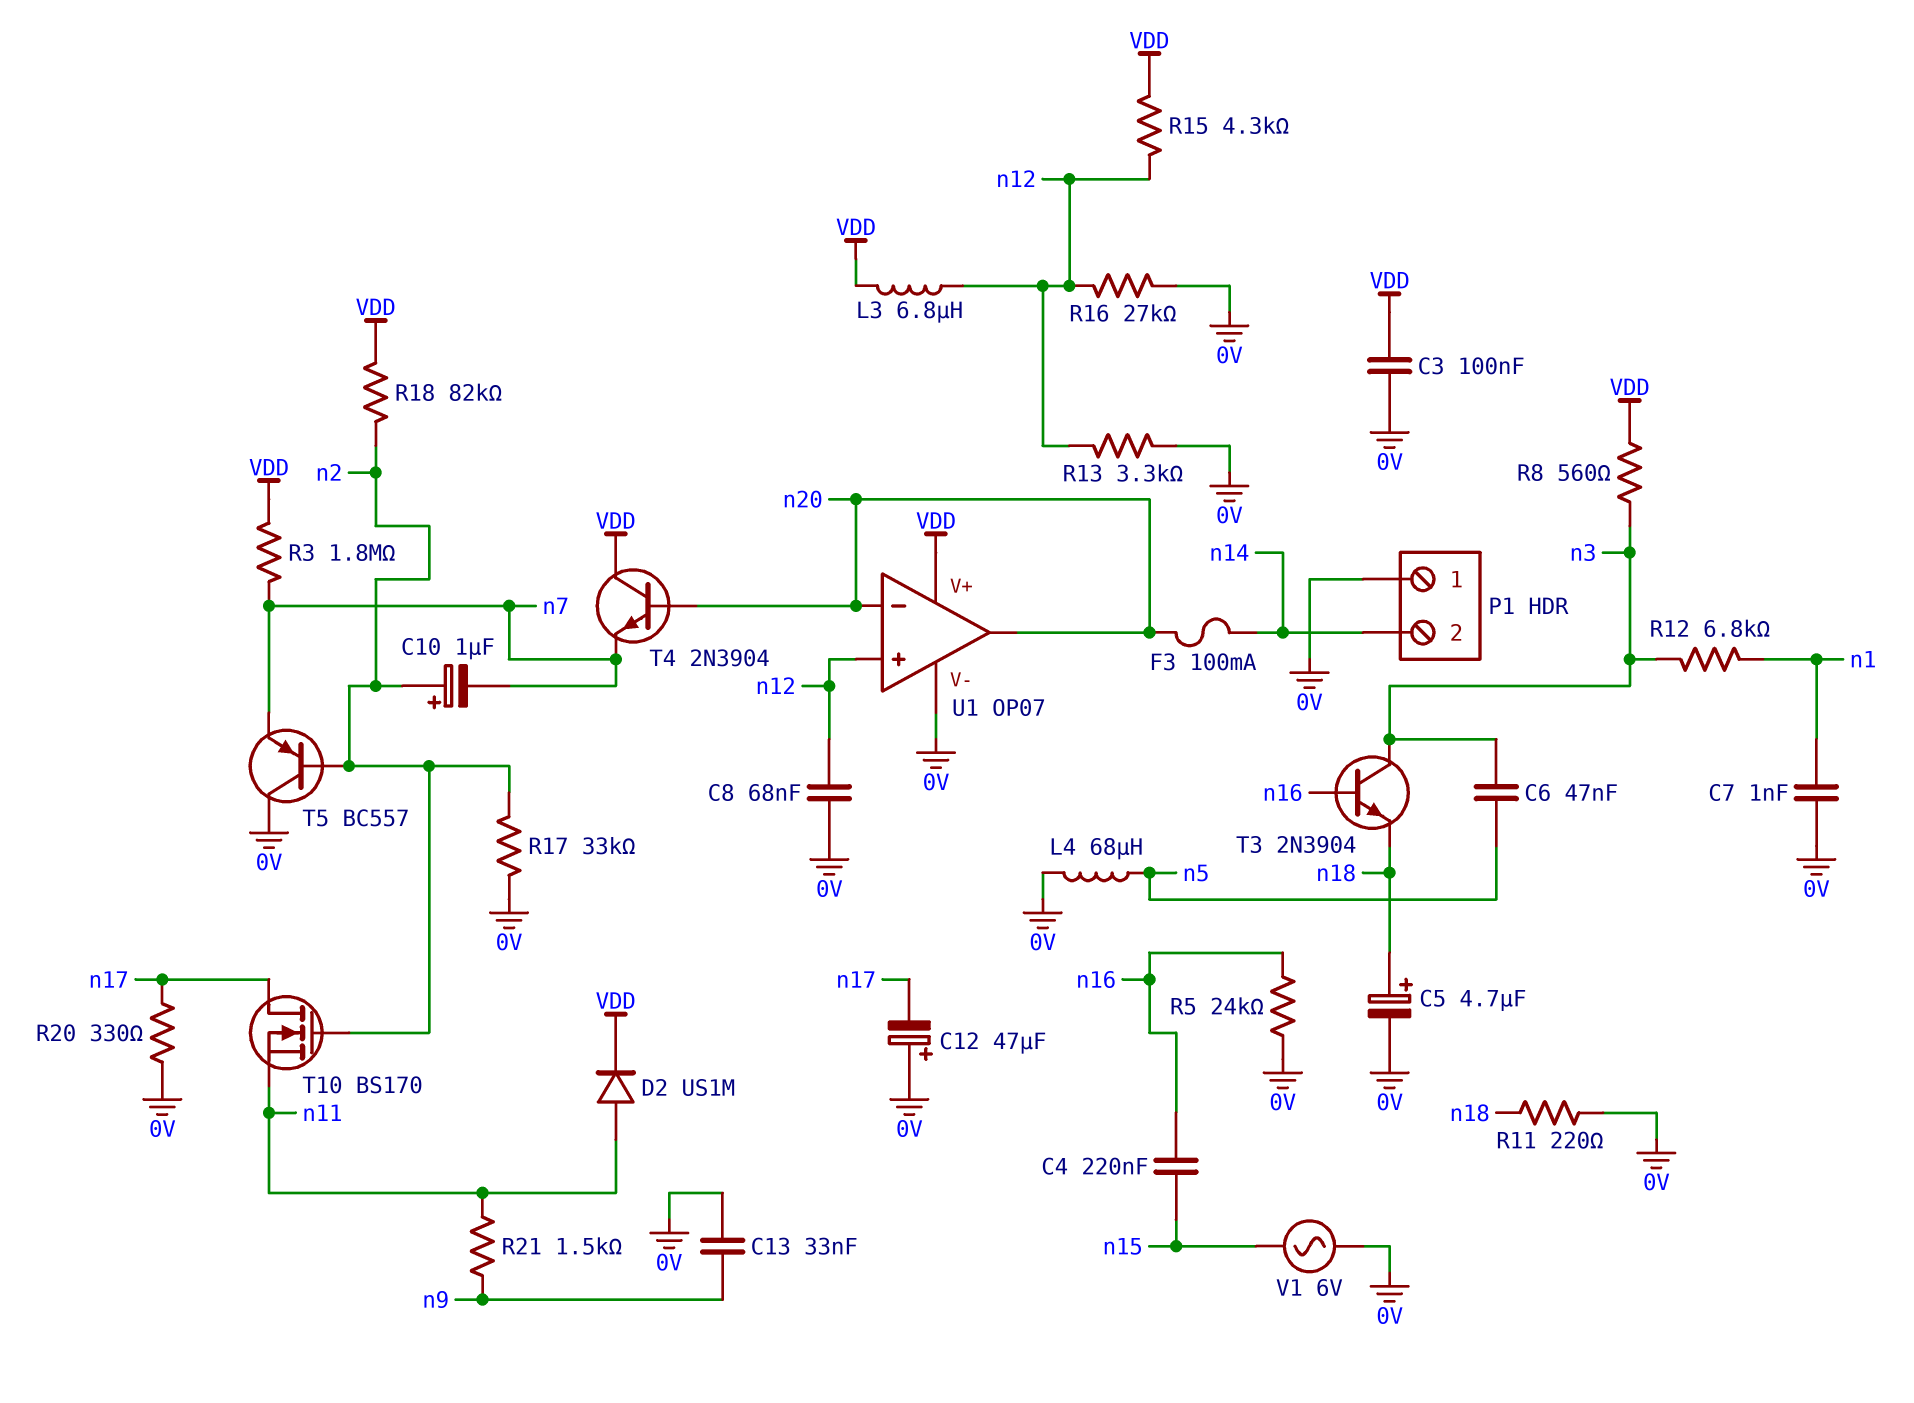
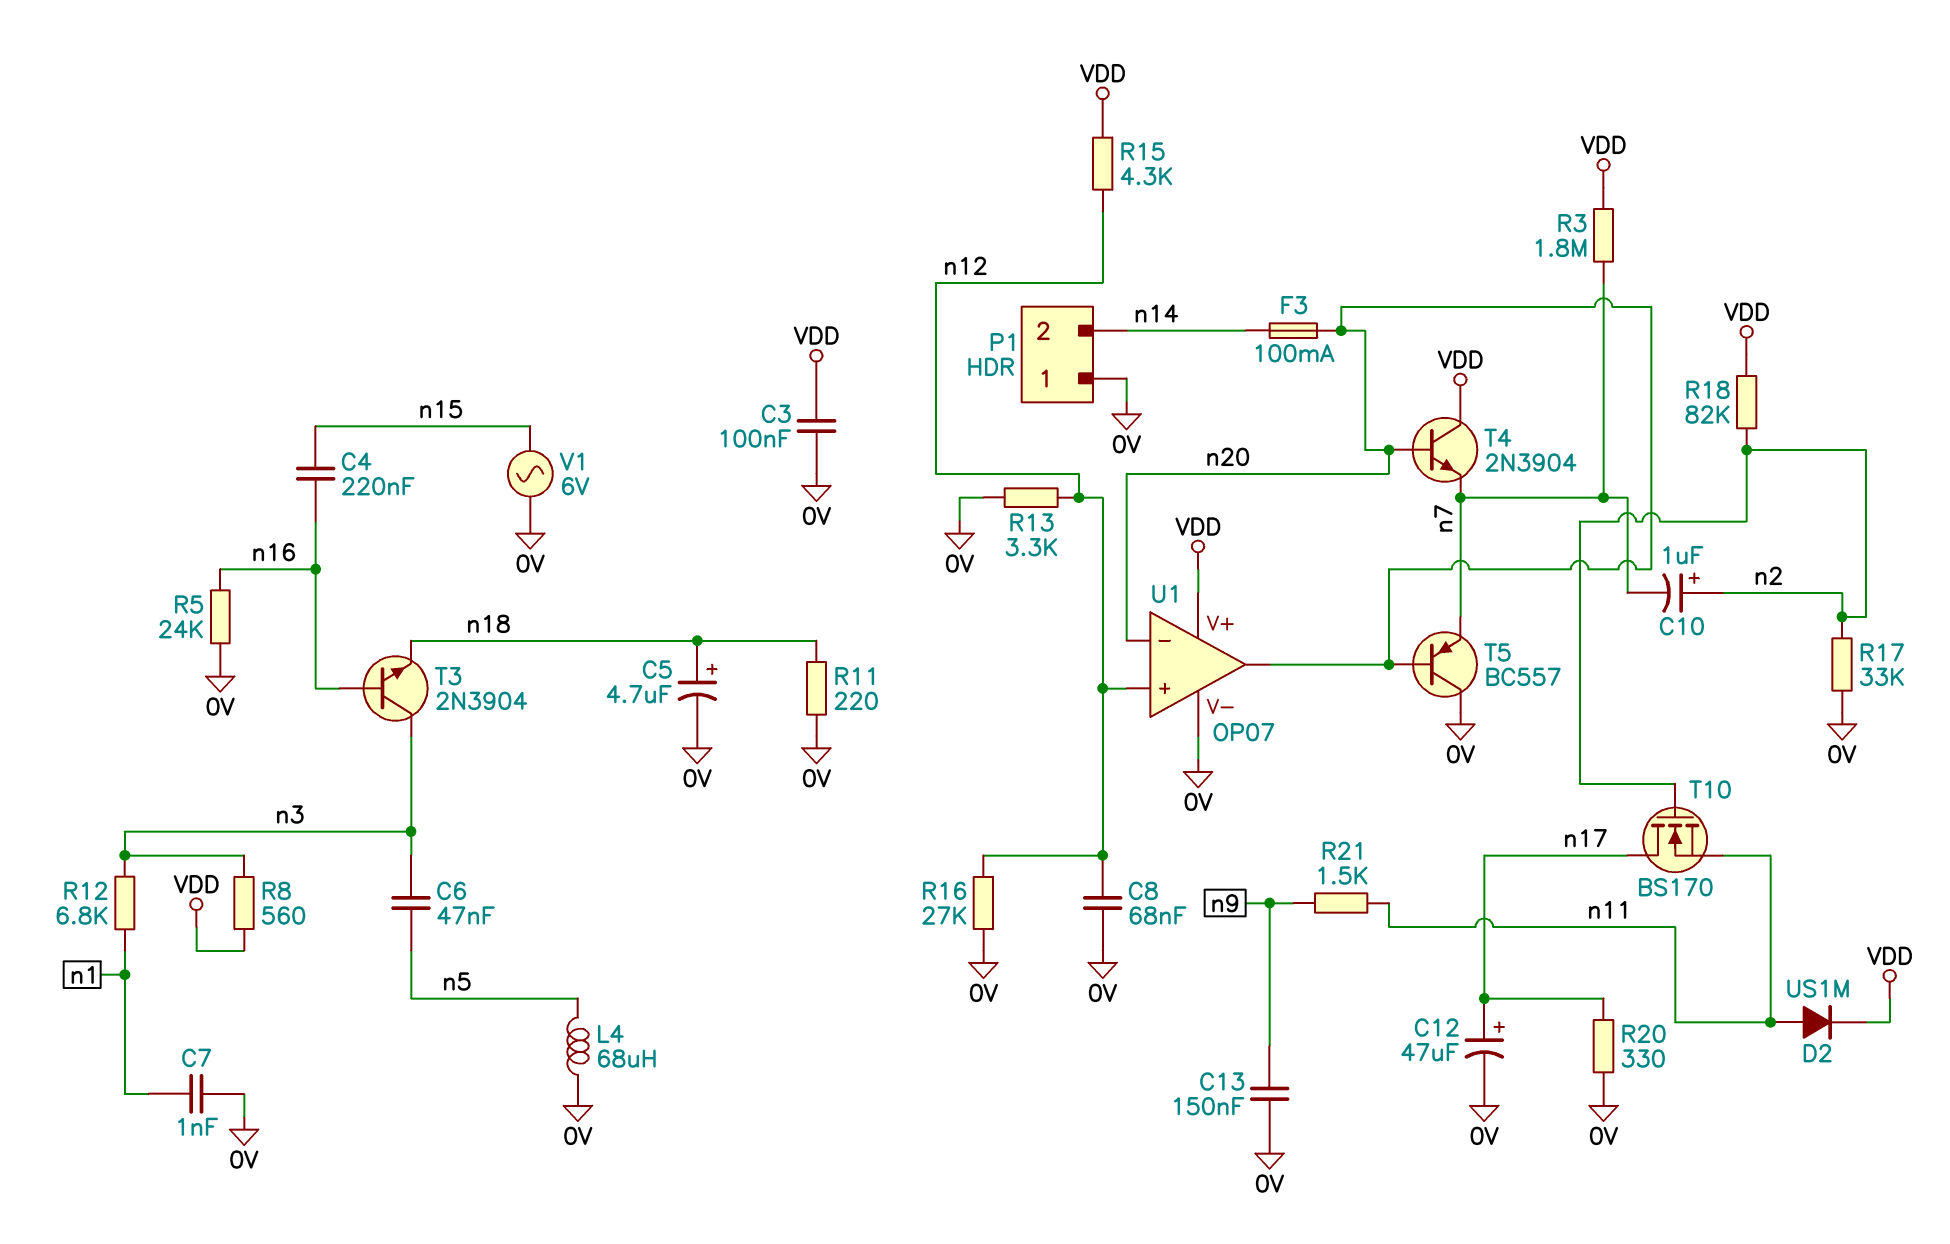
C12: 47uF (plus 0V, minus n17) -> 47uF (plus n17, minus 0V)
C13: 33nF (0V, n9) -> 150nF (0V, n9)
L3: 6.8uH (VDD, n12) -> none
T5: PNP BC557 (B n2, C 0V, E n7) -> PNP BC557 (B n20, C 0V, E n7)

